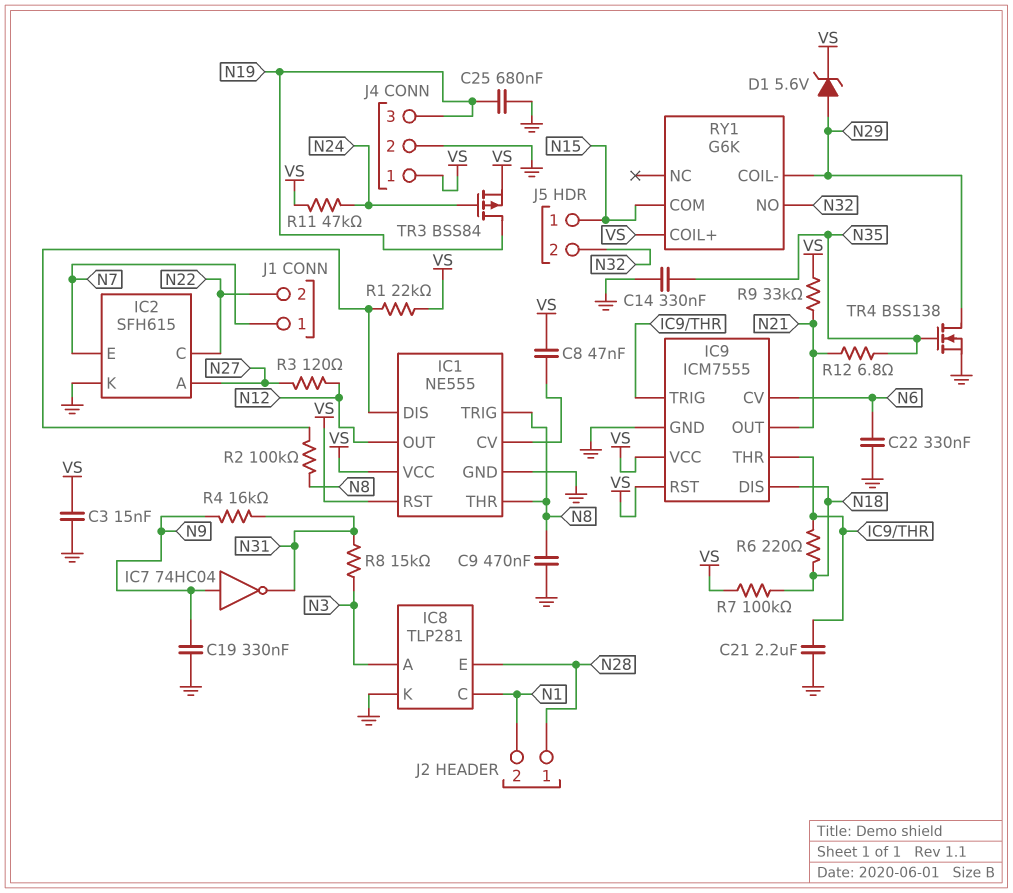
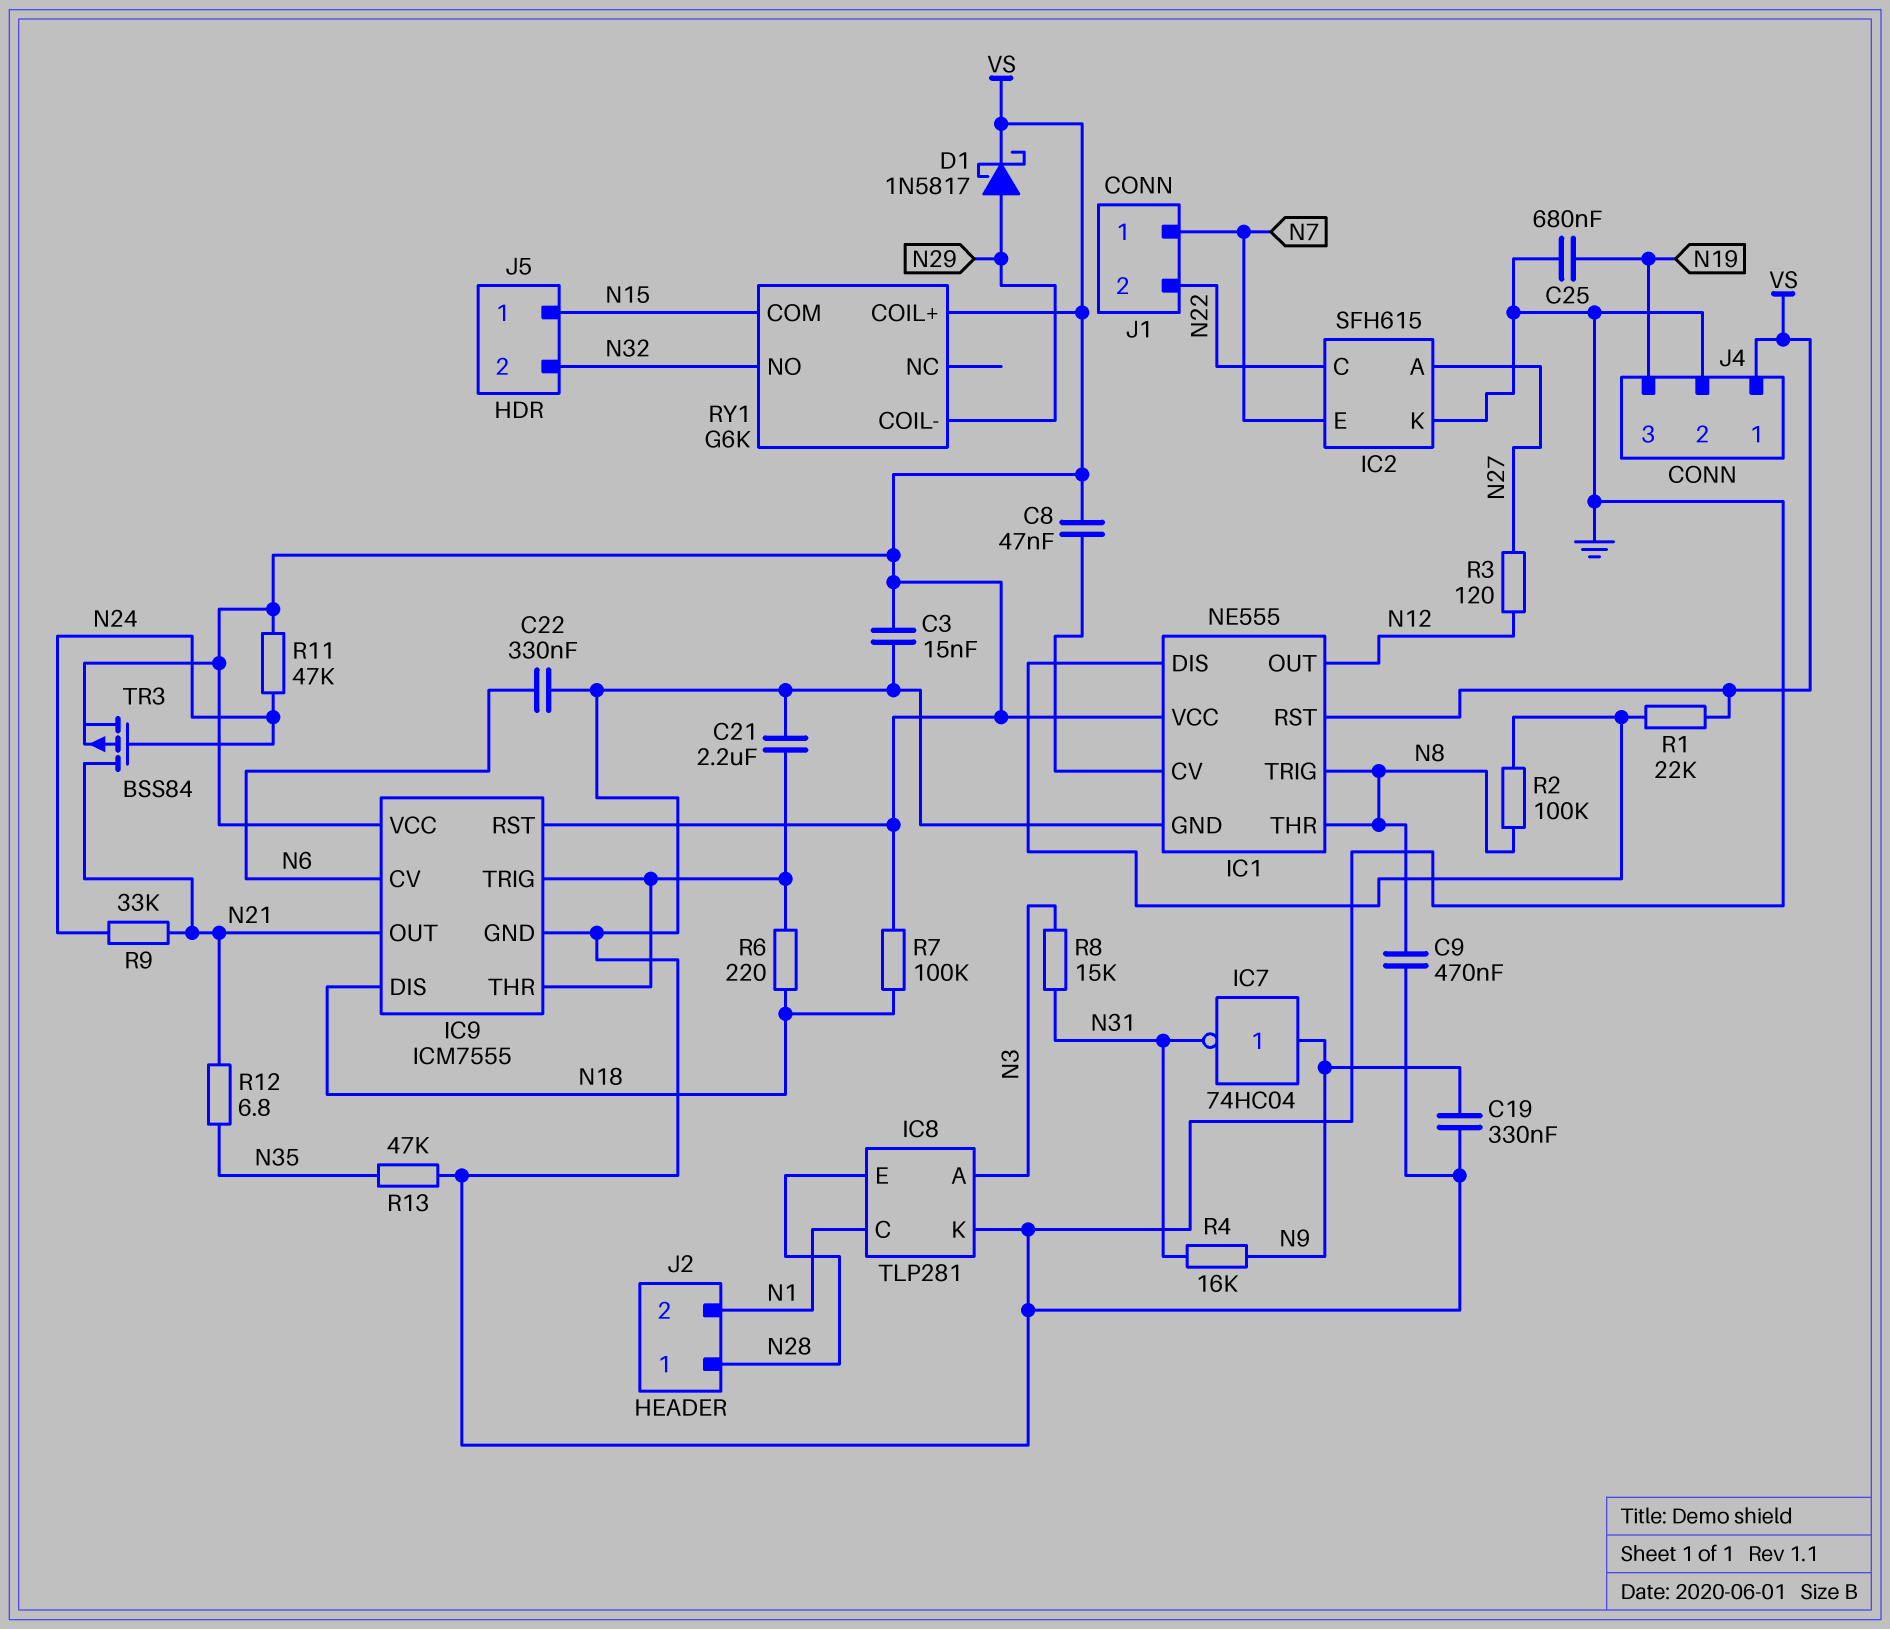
C14: 330nF (GND, N35) -> none
D1: zener 5.6V (A N29, K VS) -> schottky 1N5817 (A N29, K VS)
R9: 33k (N21, VS) -> 33k (N21, N24)
R13: none -> 47k (GND, N35)
TR3: PMOS BSS84 (G N24, D N19, S VS) -> PMOS BSS84 (G N24, D N21, S VS)
TR4: NMOS BSS138 (G N35, D N29, S GND) -> none

